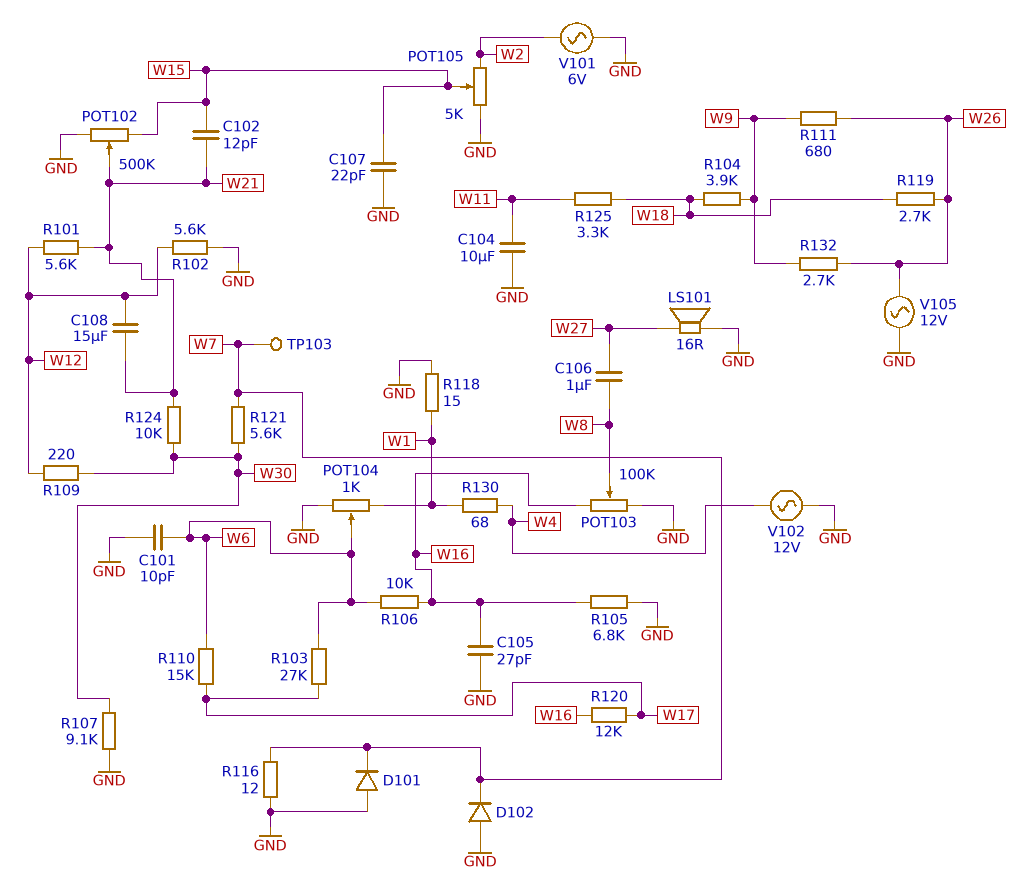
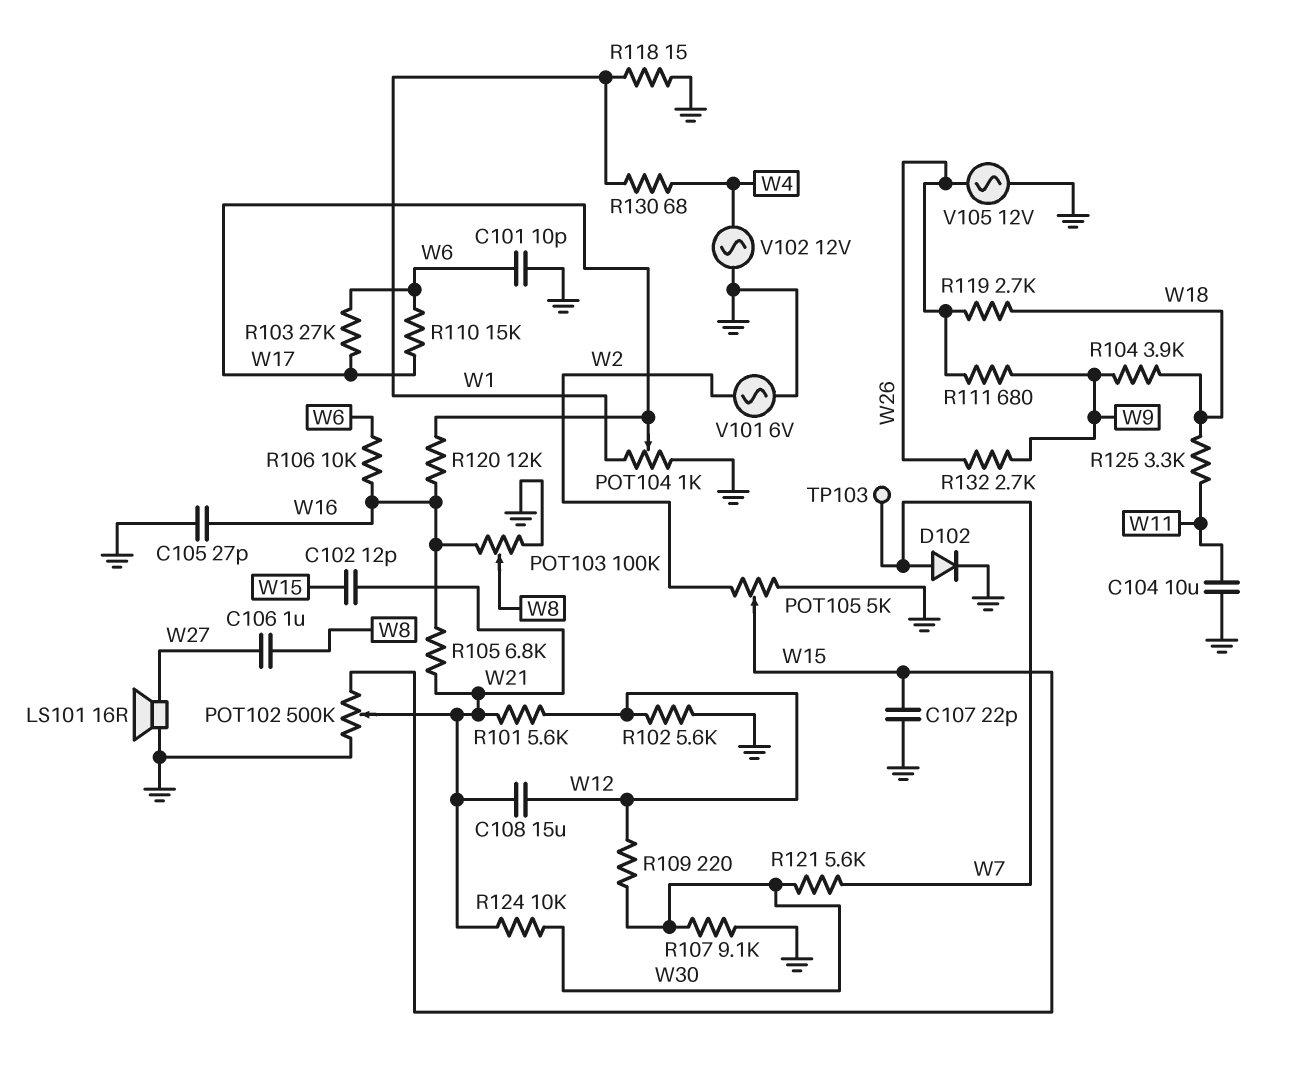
D101: diode (A GND, K W7) -> none
D102: diode (A GND, K W7) -> diode (A W7, K GND)
POT104: 1k (GND, W1, wiper W6) -> 1k (GND, W1, wiper W17)
R105: 6.8k (GND, W16) -> 6.8k (W16, W21)
R116: 12 (GND, W7) -> none

